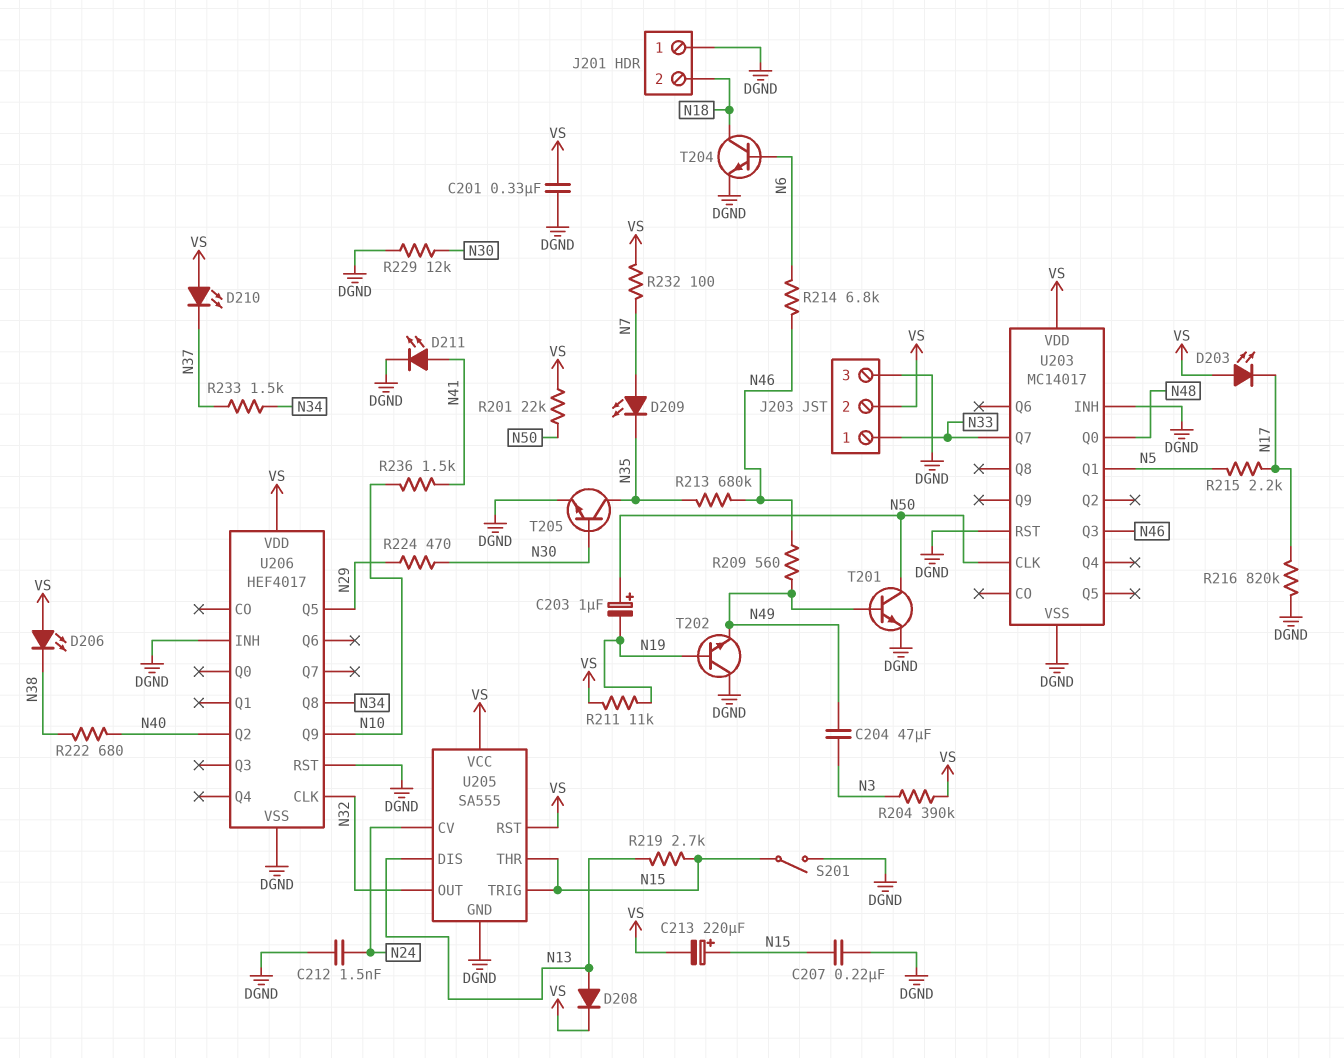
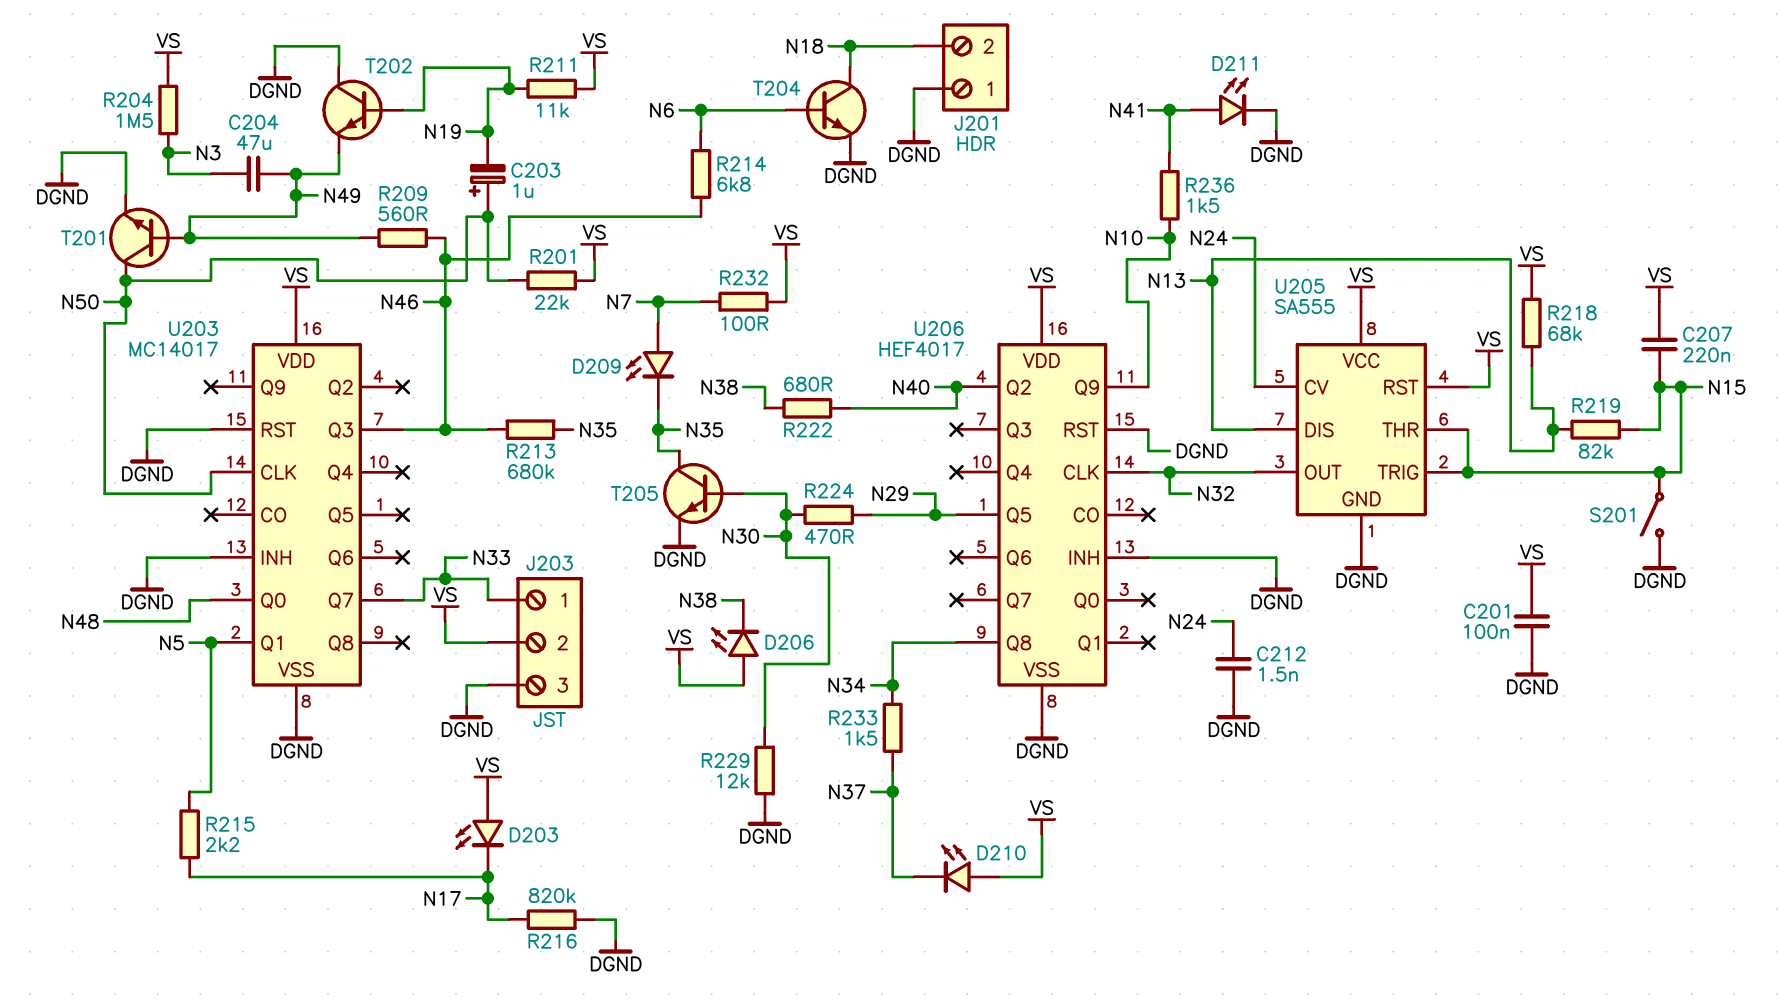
C201: 330nF (DGND, VS) -> 100nF (DGND, VS)
C207: 220nF (DGND, N15) -> 220nF (N15, VS)
C213: 220uF (plus N15, minus VS) -> none
D208: diode (A N13, K VS) -> none
R204: 390k (N3, VS) -> 1.5M (N3, VS)
R218: none -> 68k (N13, VS)
R219: 2.7k (N13, N15) -> 82k (N13, N15)

